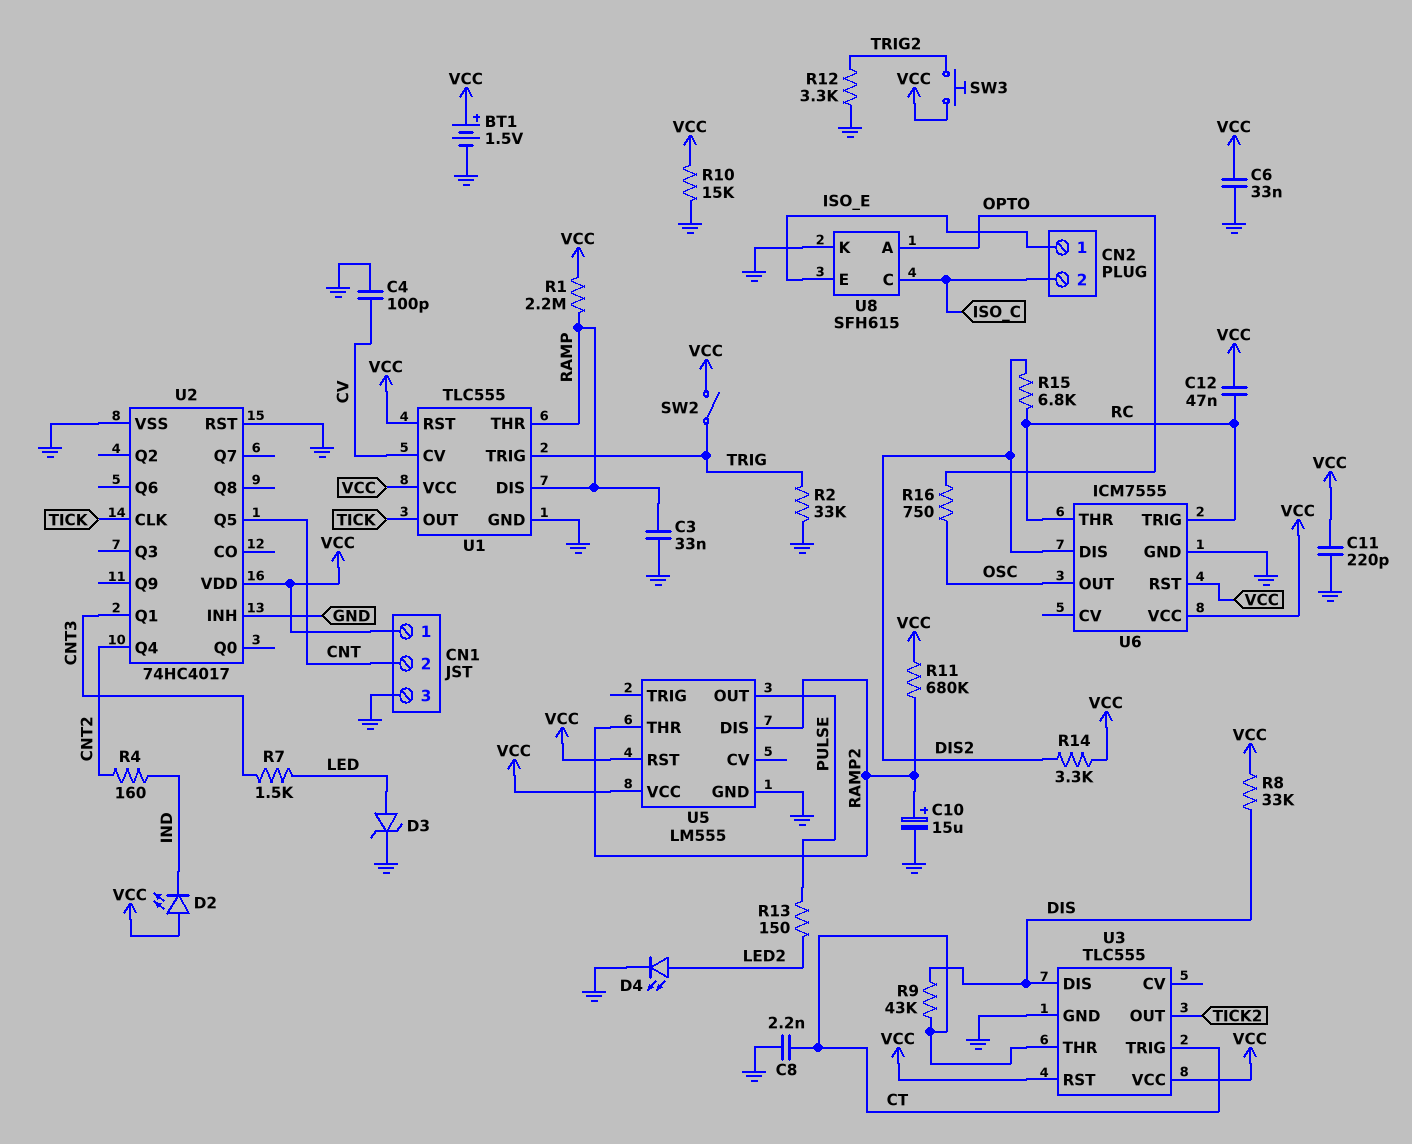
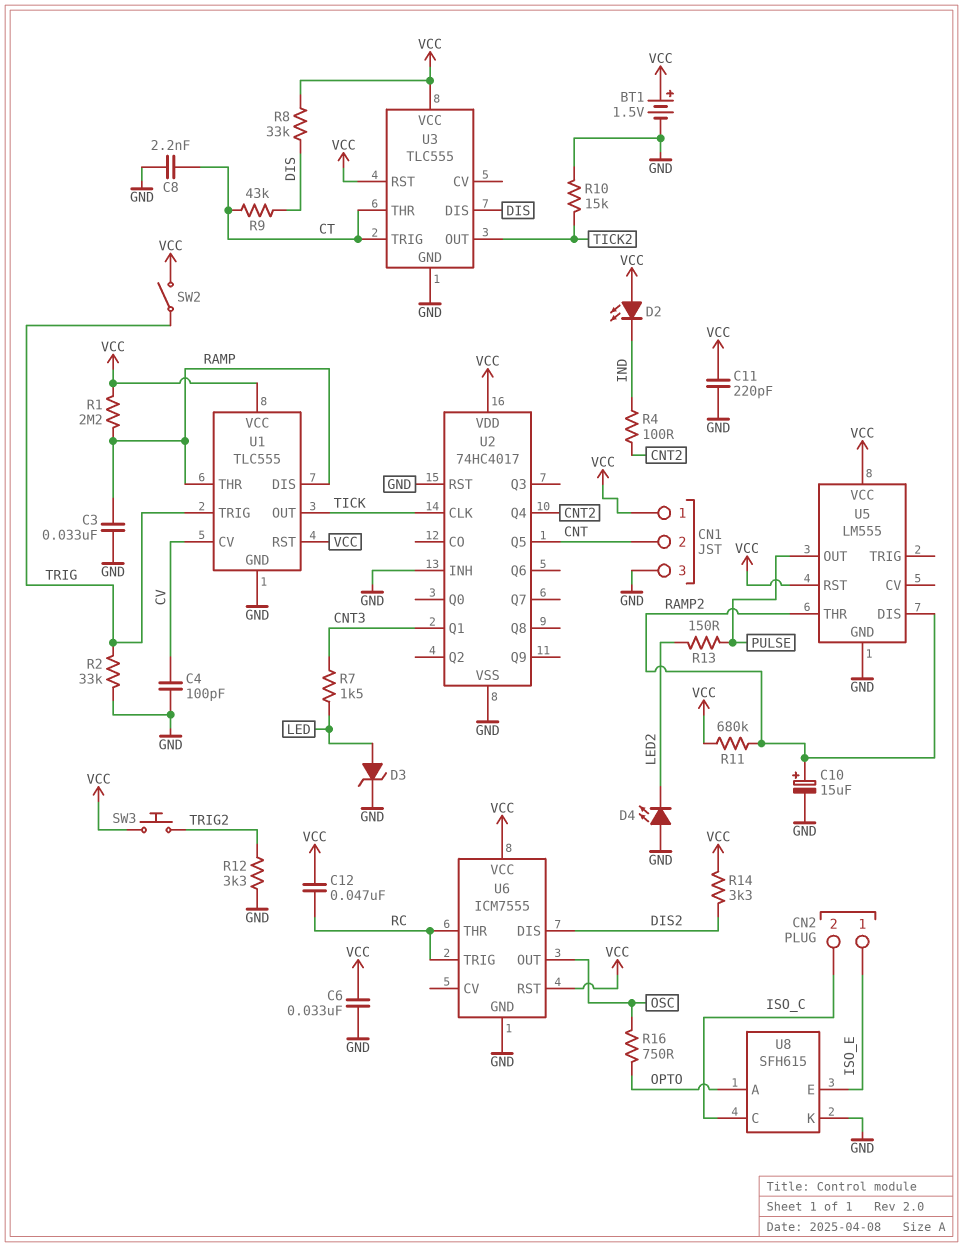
D4: LED (A LED2, K GND) -> LED (A GND, K LED2)
R4: 160 (CNT2, IND) -> 100 (CNT2, IND)
R10: 15k (GND, VCC) -> 15k (GND, TICK2)
R15: 6.8k (DIS2, RC) -> none

